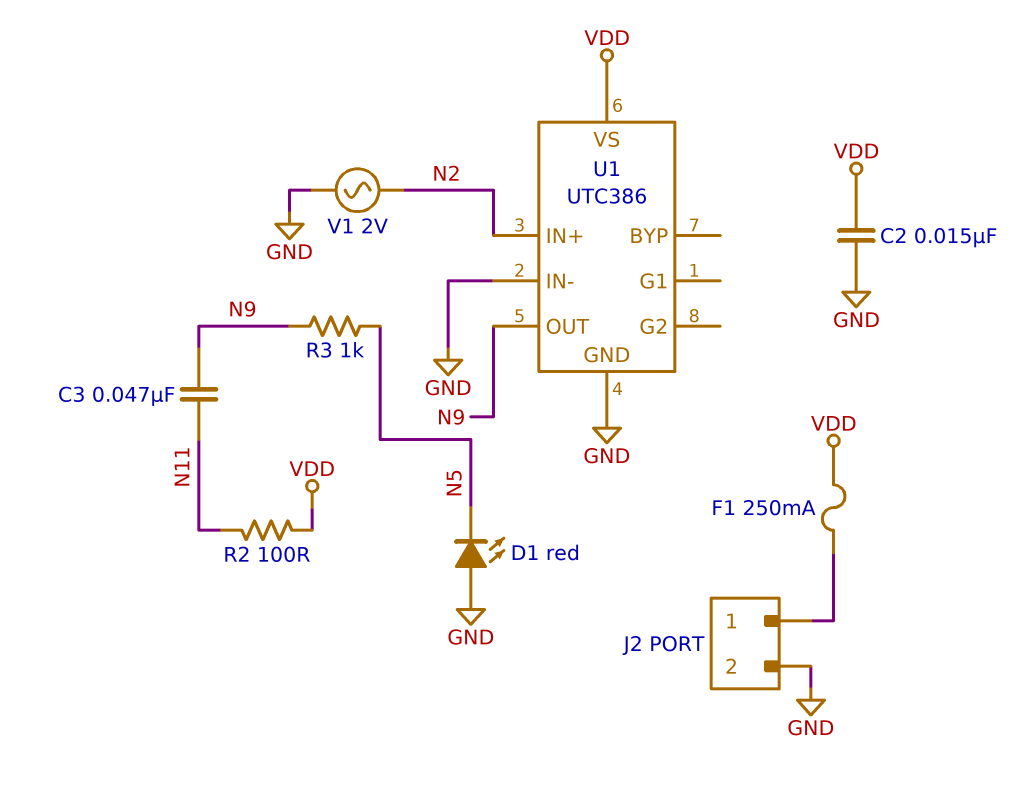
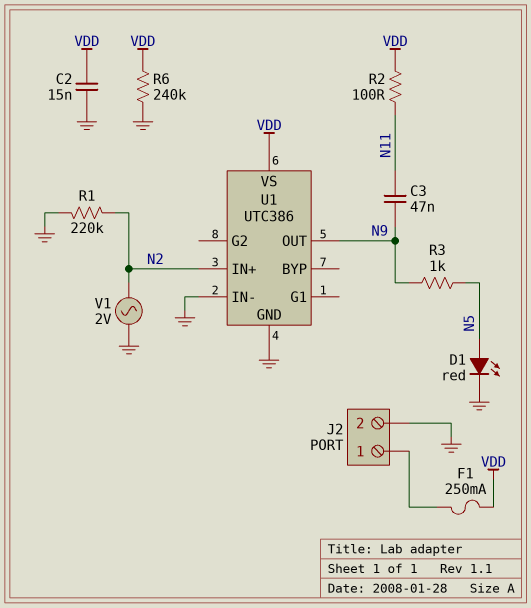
D1: LED red (A GND, K N5) -> LED red (A N5, K GND)
R1: none -> 220k (GND, N2)
R6: none -> 240k (GND, VDD)

